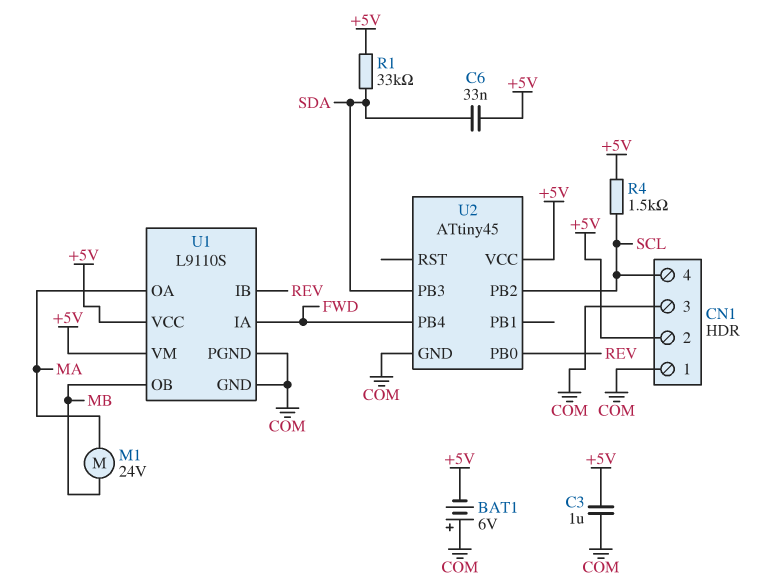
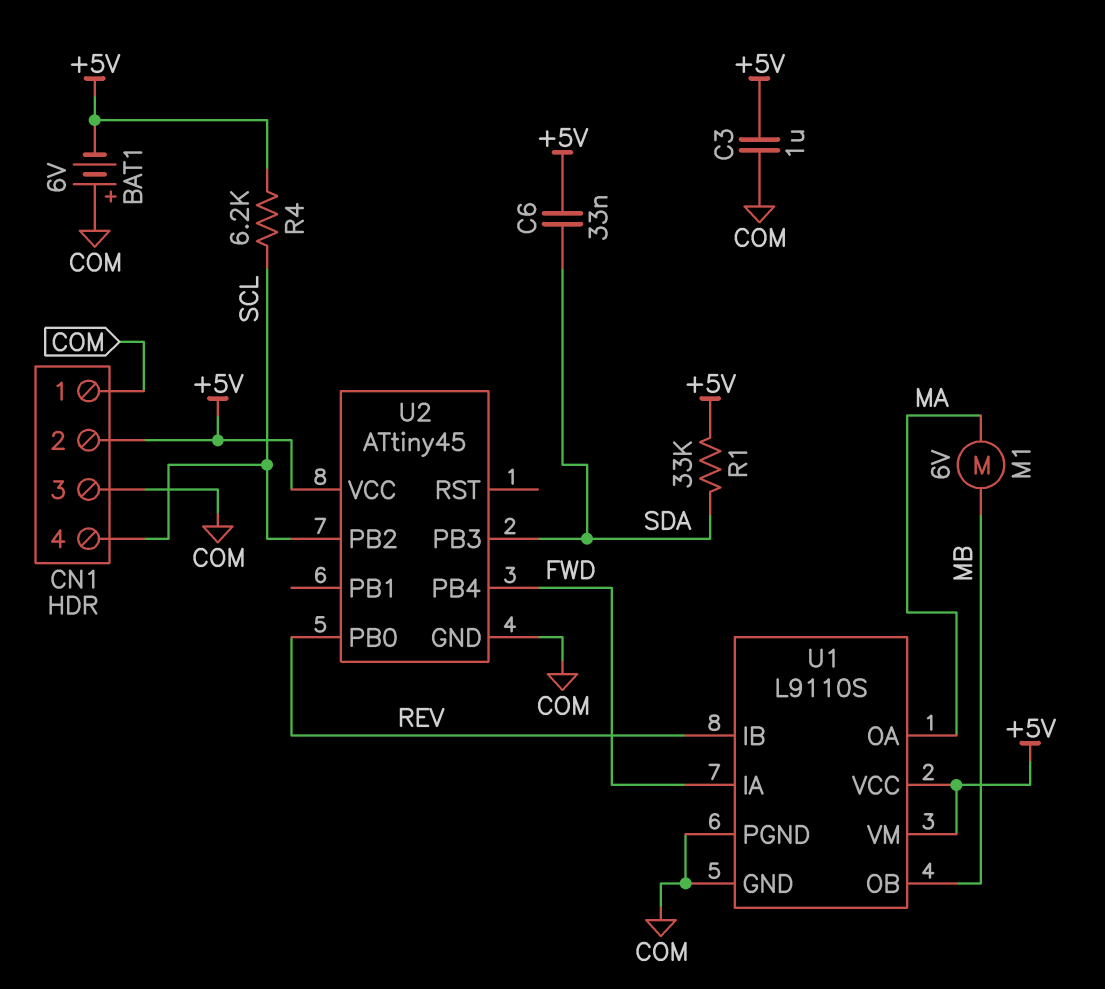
M1: motor 24V (MA, MB) -> motor 6V (MA, MB)
R4: 1.5k (+5V, SCL) -> 6.2k (+5V, SCL)

